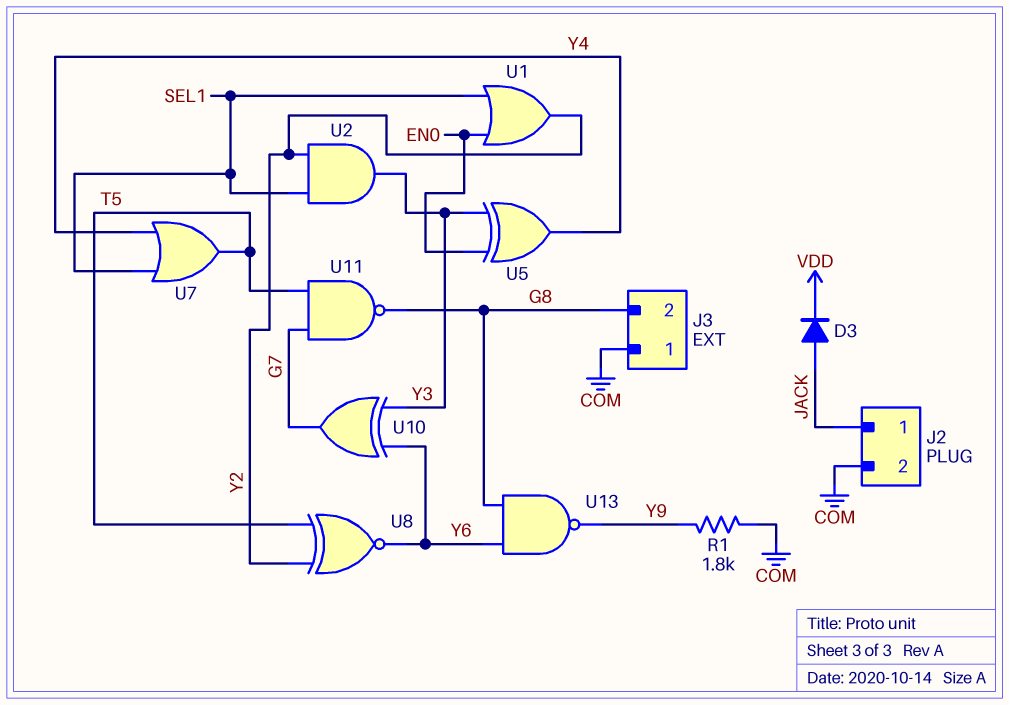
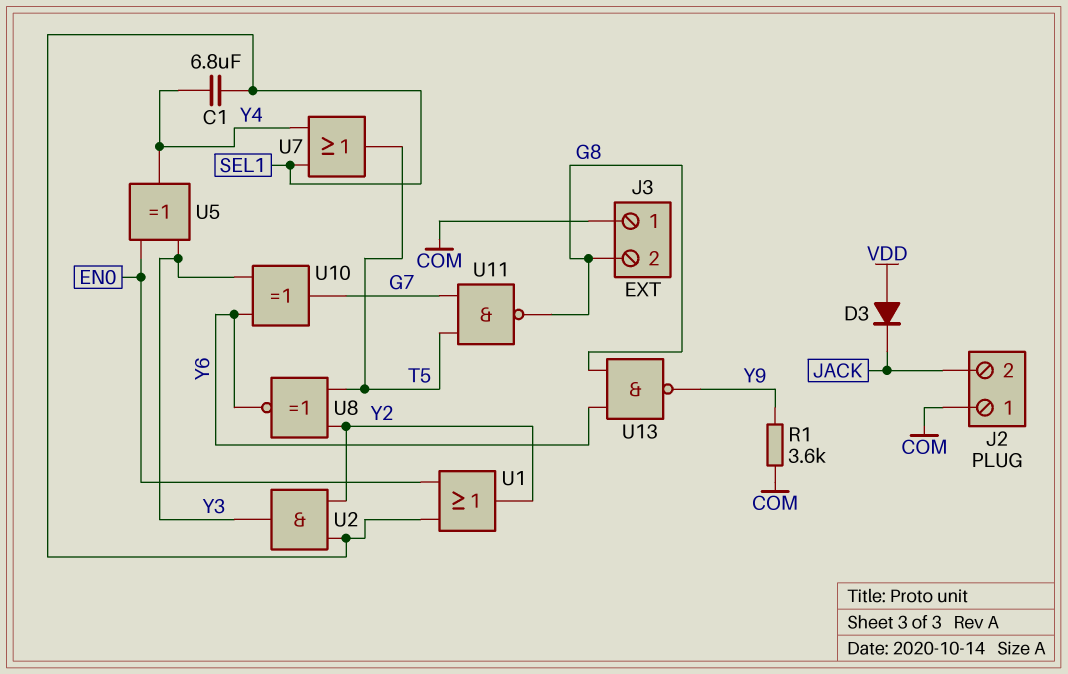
C1: none -> 6.8uF (SEL1, Y4)
D3: diode (A JACK, K VDD) -> diode (A VDD, K JACK)
J2 pin 1: JACK -> COM
J2 pin 2: COM -> JACK
R1: 1.8k (COM, Y9) -> 3.6k (COM, Y9)

